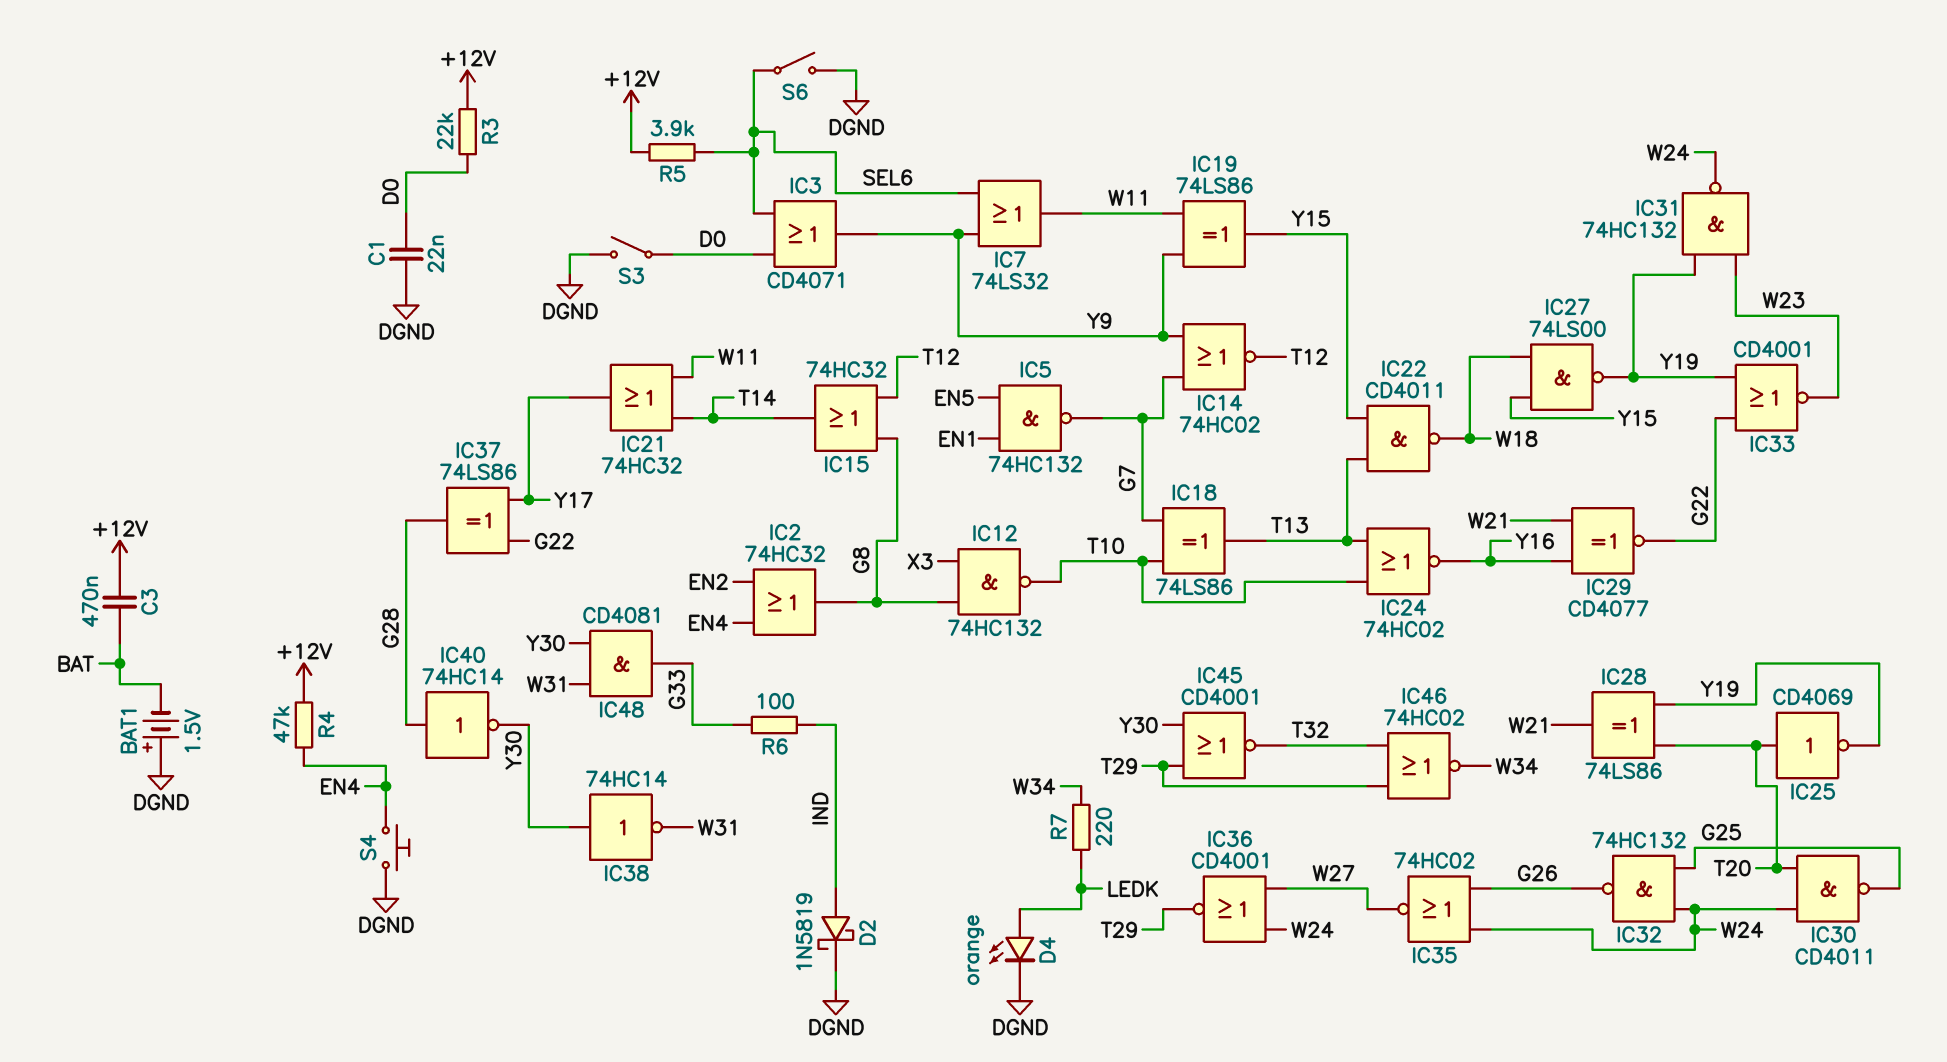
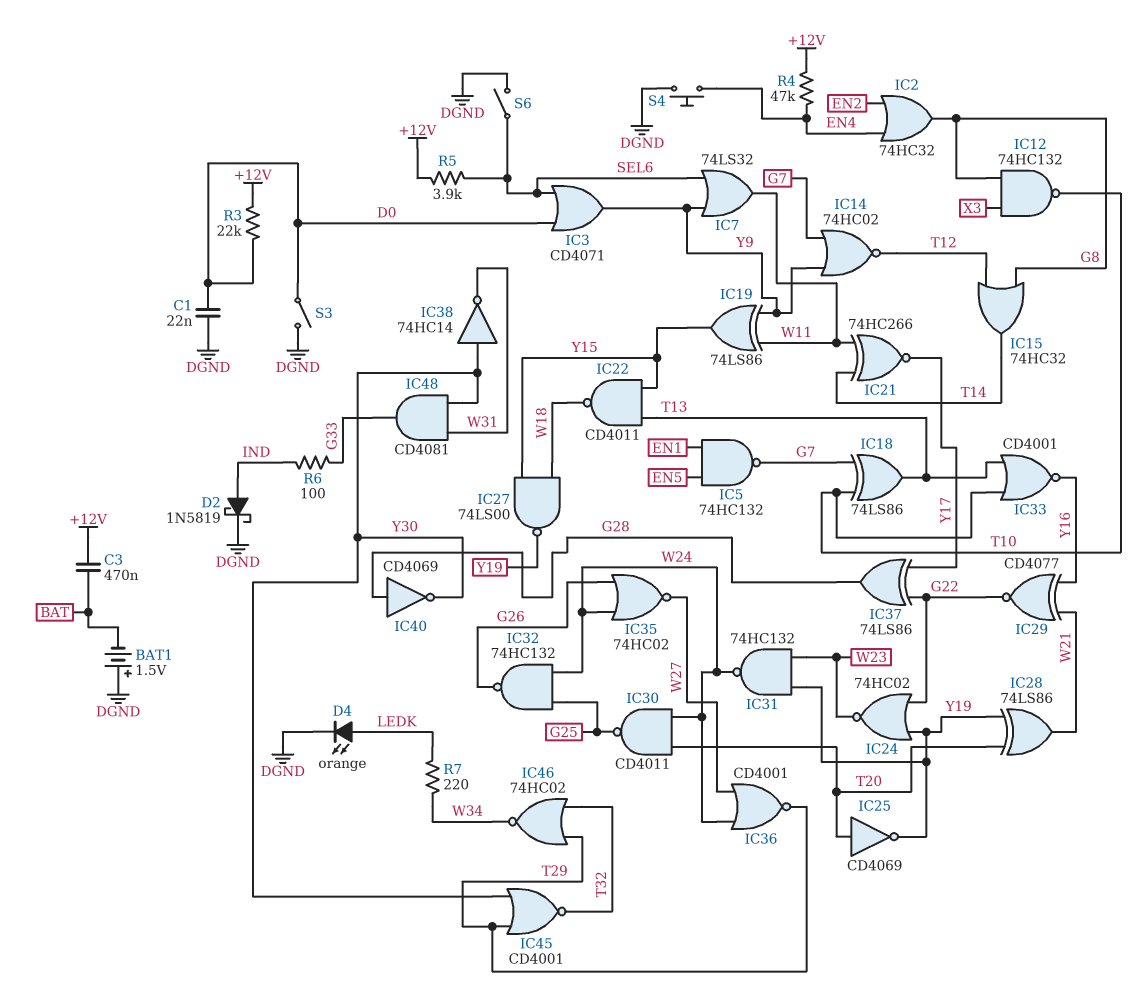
IC21: OR 74HC32 (in T14, in W11, out Y17) -> XNOR 74HC266 (in T14, in W11, out Y17)
IC24: NOR 74HC02 (in T10, in T13, out Y16) -> NOR 74HC02 (in G22, in Y19, out W23)
IC33: NOR CD4001 (in G22, in Y19, out W23) -> NOR CD4001 (in T10, in T13, out Y16)
IC40: NOT 74HC14 (in G28, out Y30) -> NOT CD4069 (in G28, out Y30)

